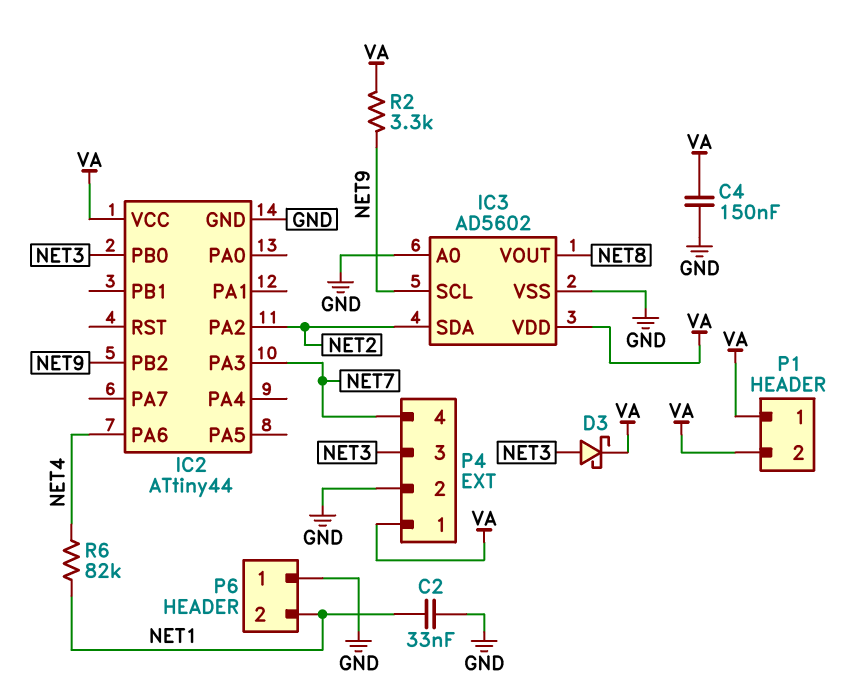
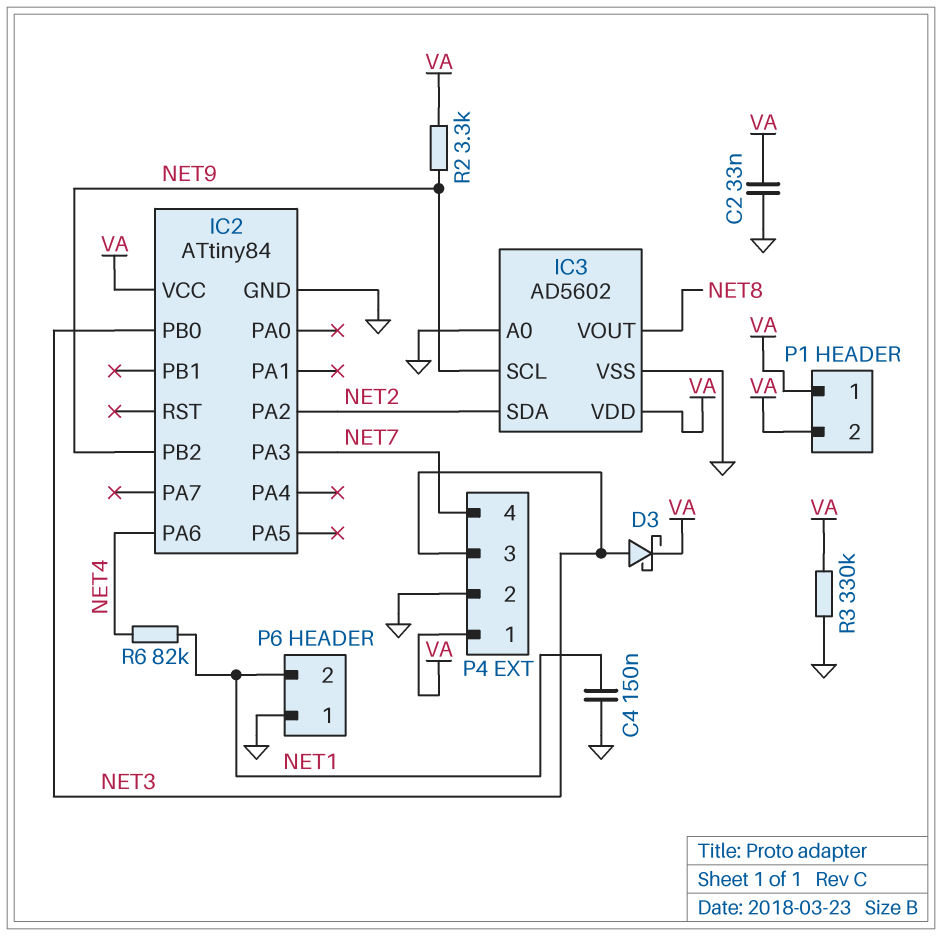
C2: 33nF (GND, NET1) -> 33nF (GND, VA)
C4: 150nF (GND, VA) -> 150nF (GND, NET1)
IC2: ATtiny44 -> ATtiny84
R3: none -> 330k (GND, VA)

